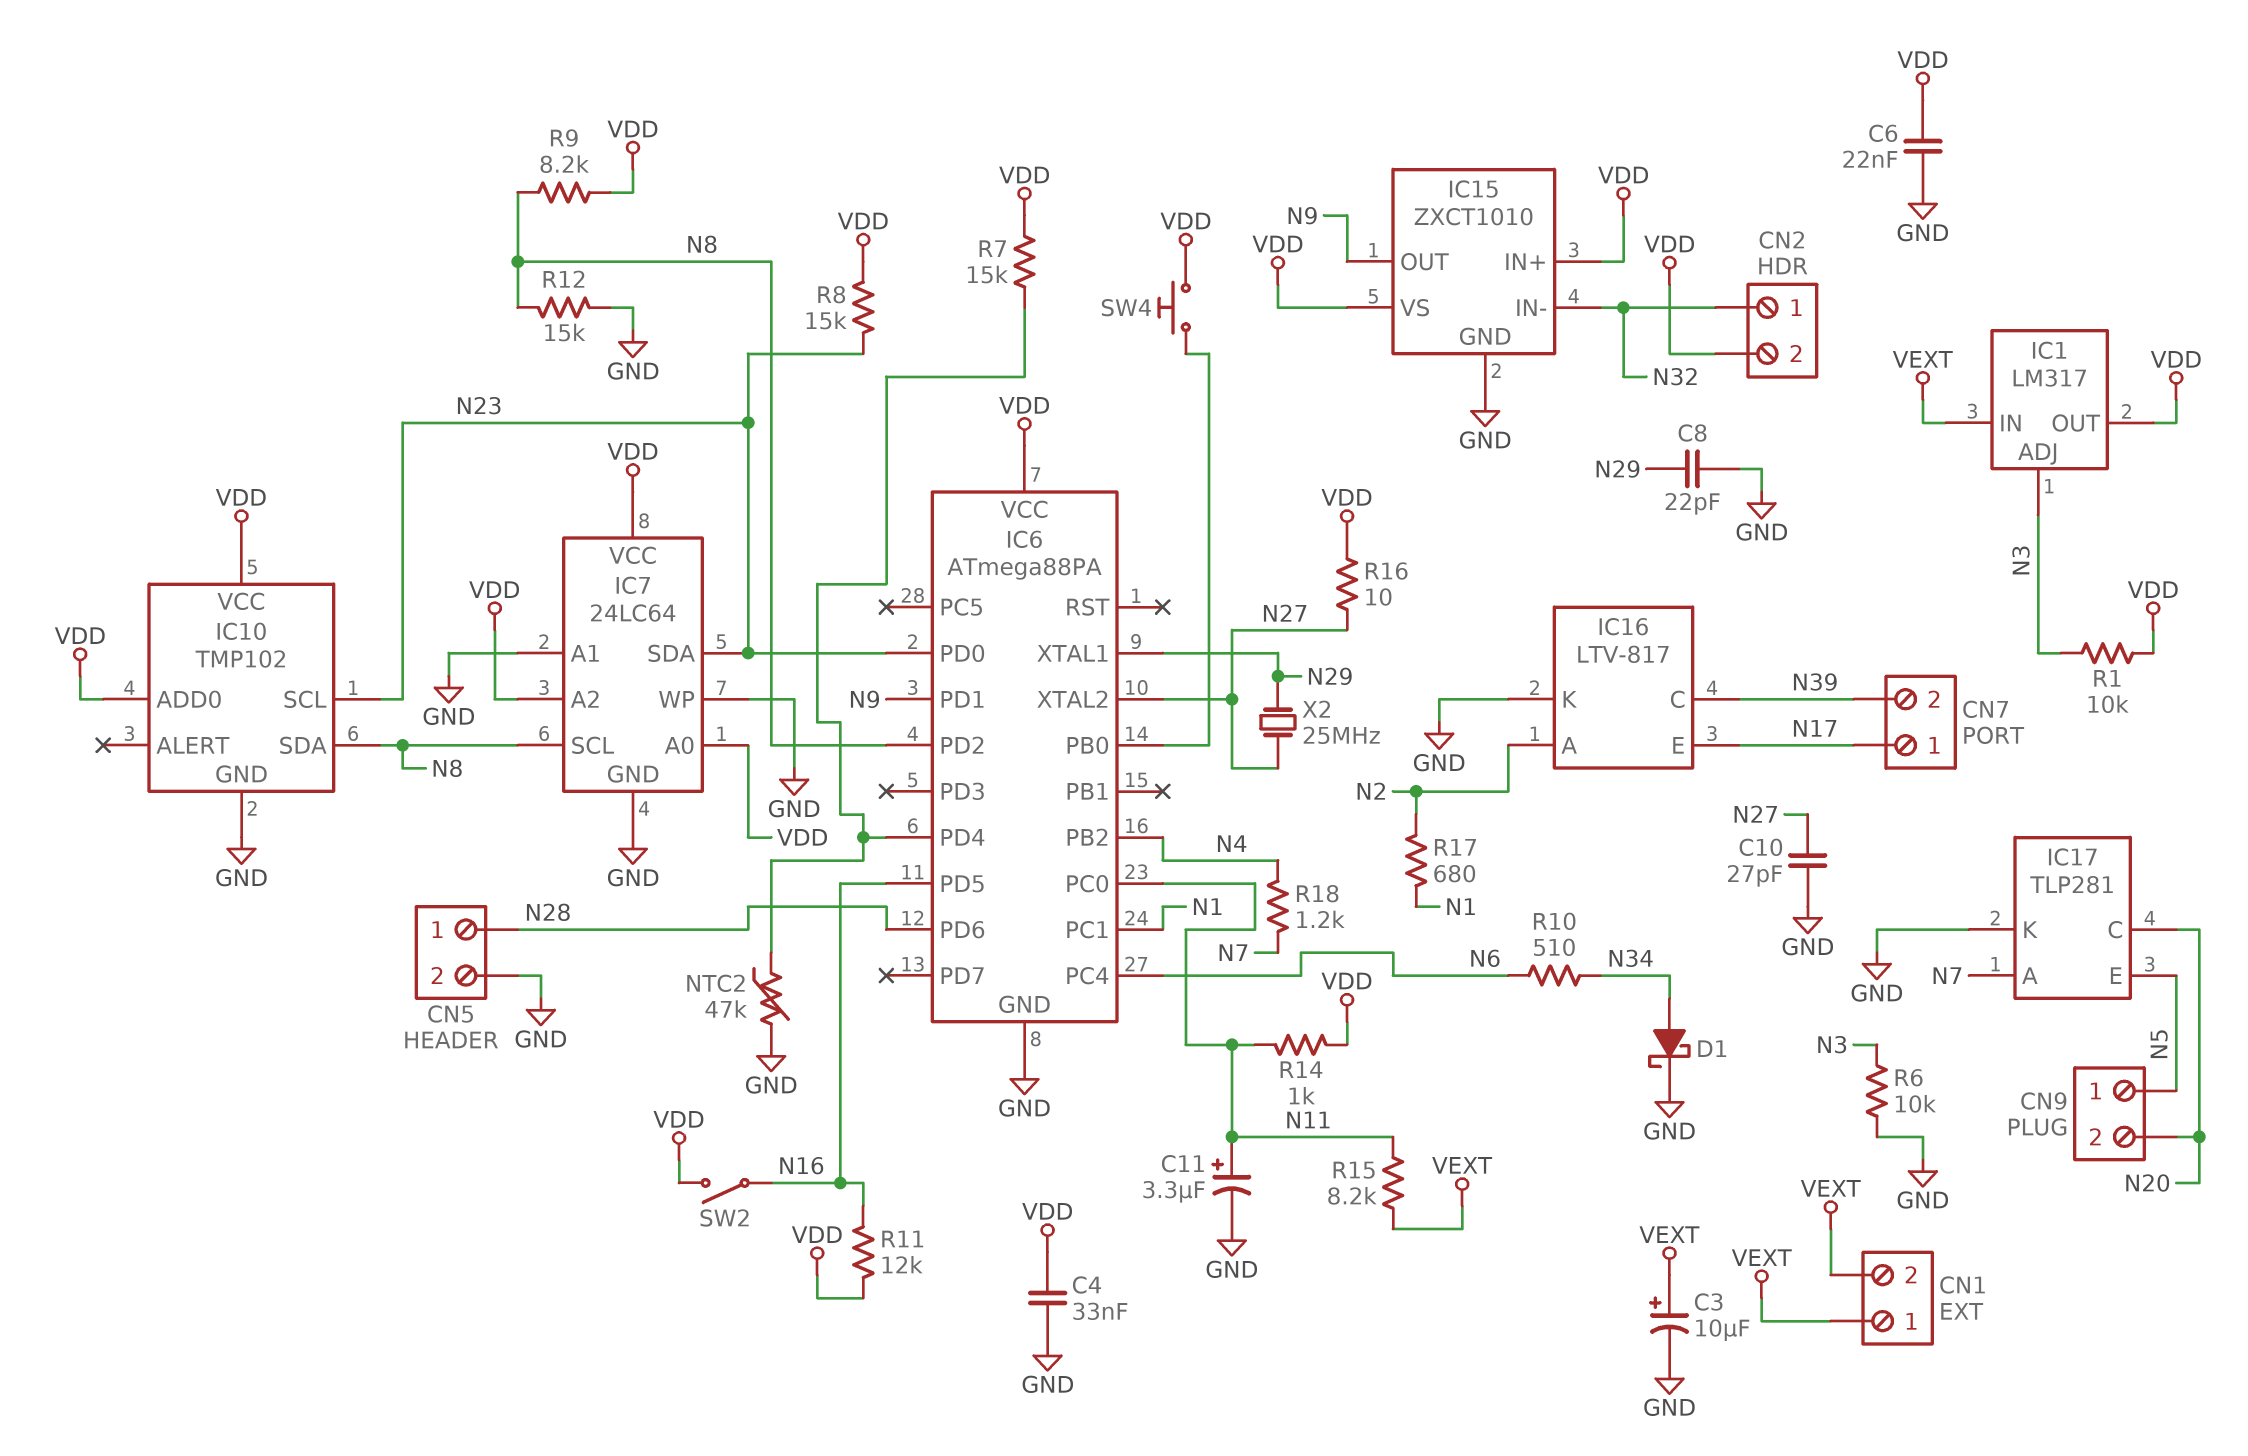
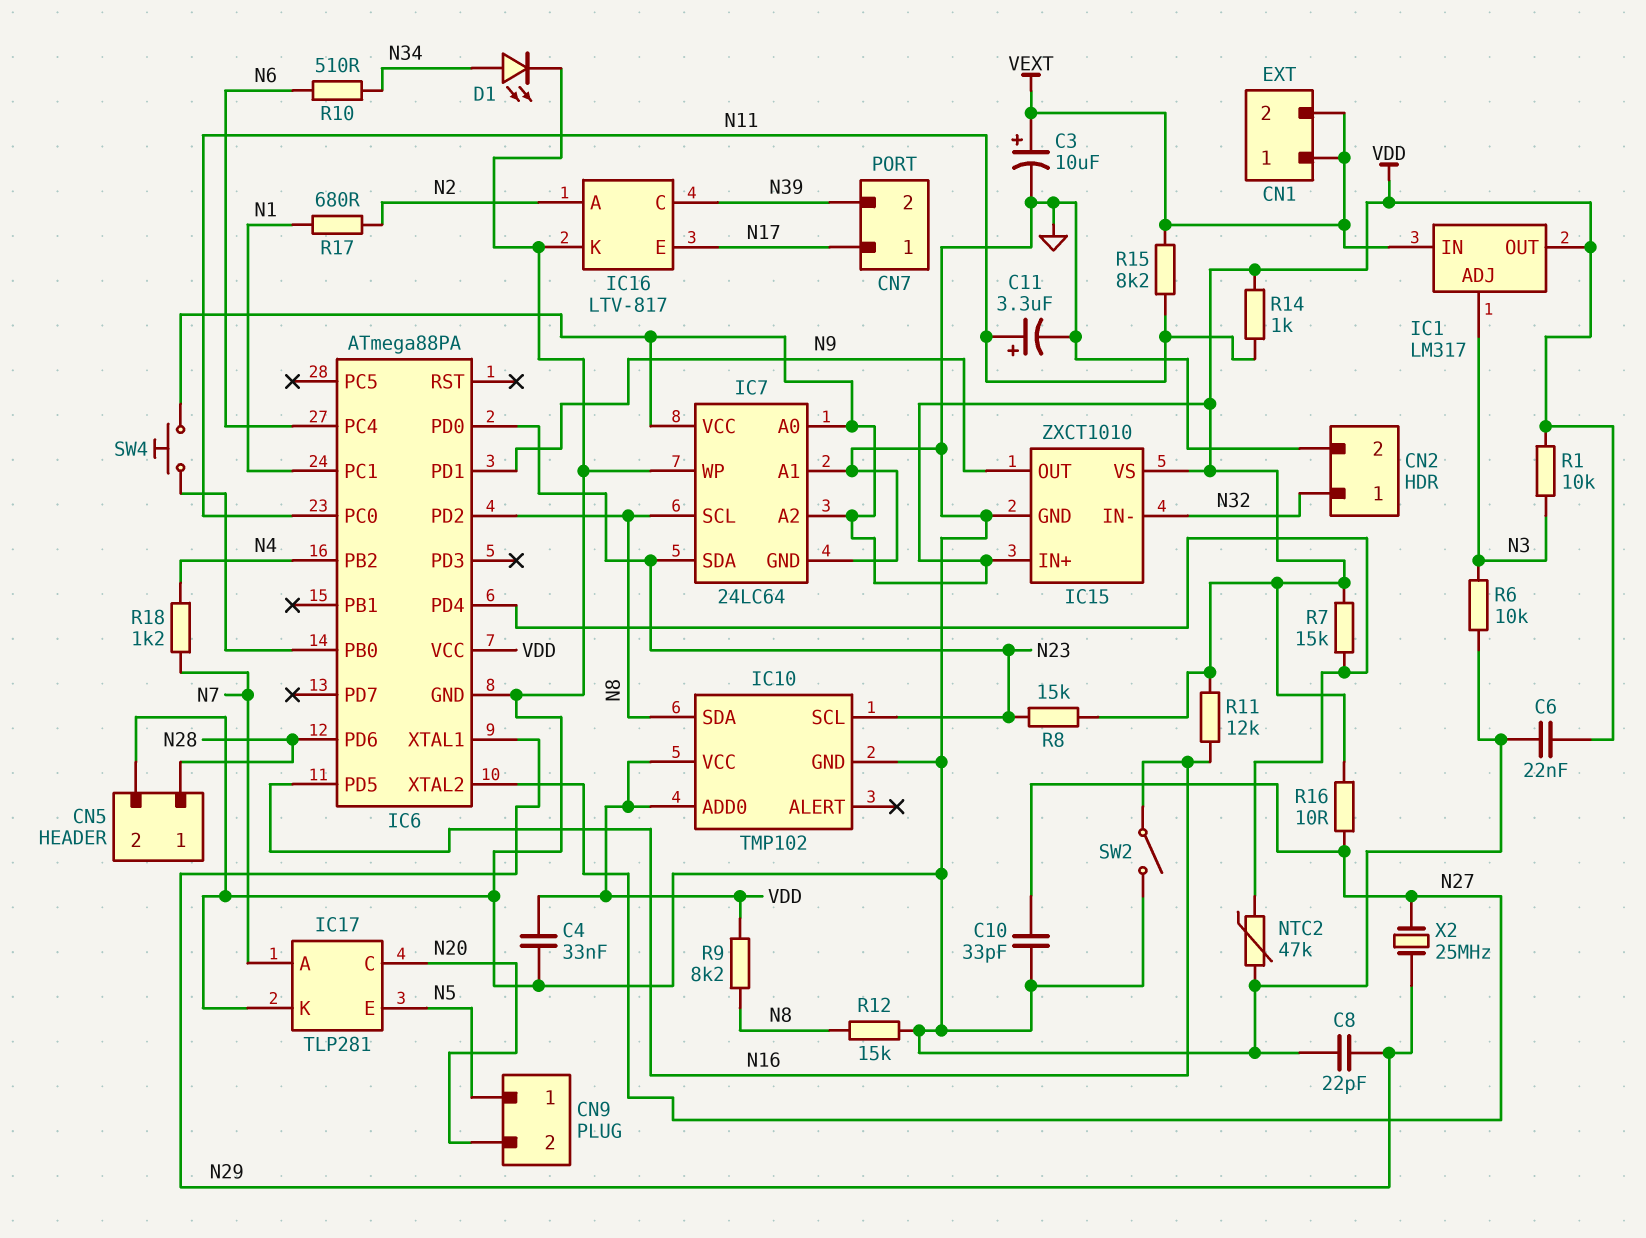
C10: 27pF (GND, N27) -> 33pF (GND, N27)
CN2 pin 2: VDD -> GND
D1: schottky (A N34, K GND) -> LED (A N34, K GND)
SW2: switch (N16, VDD) -> switch (GND, N16)

